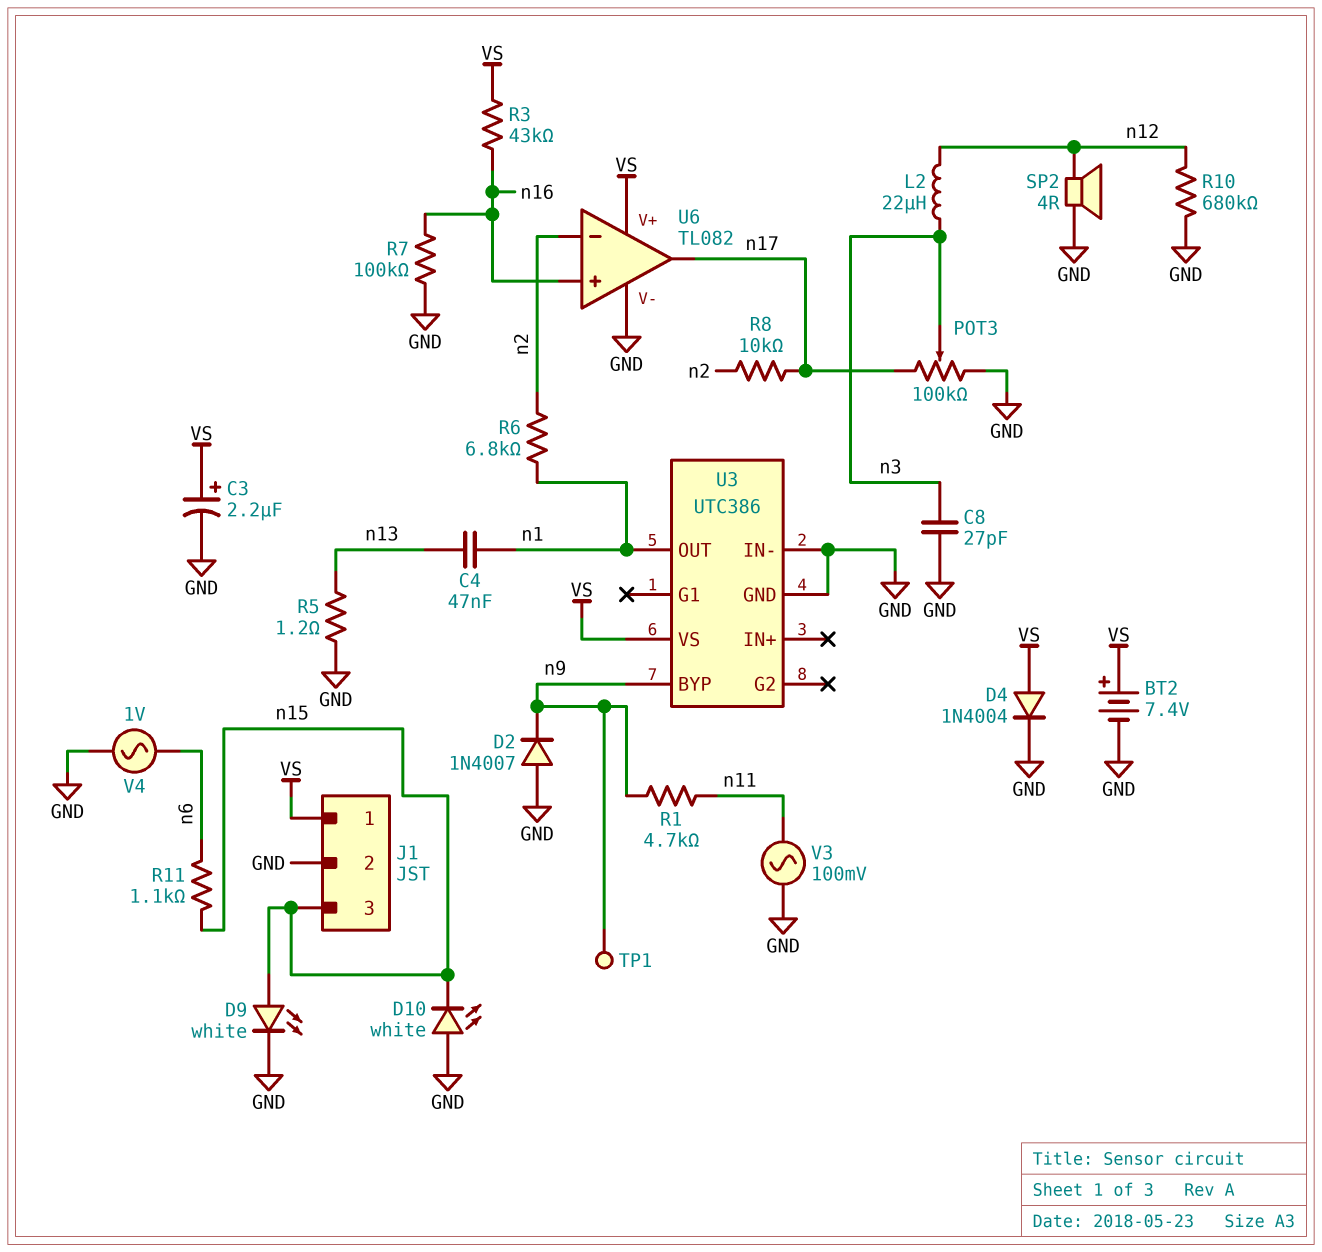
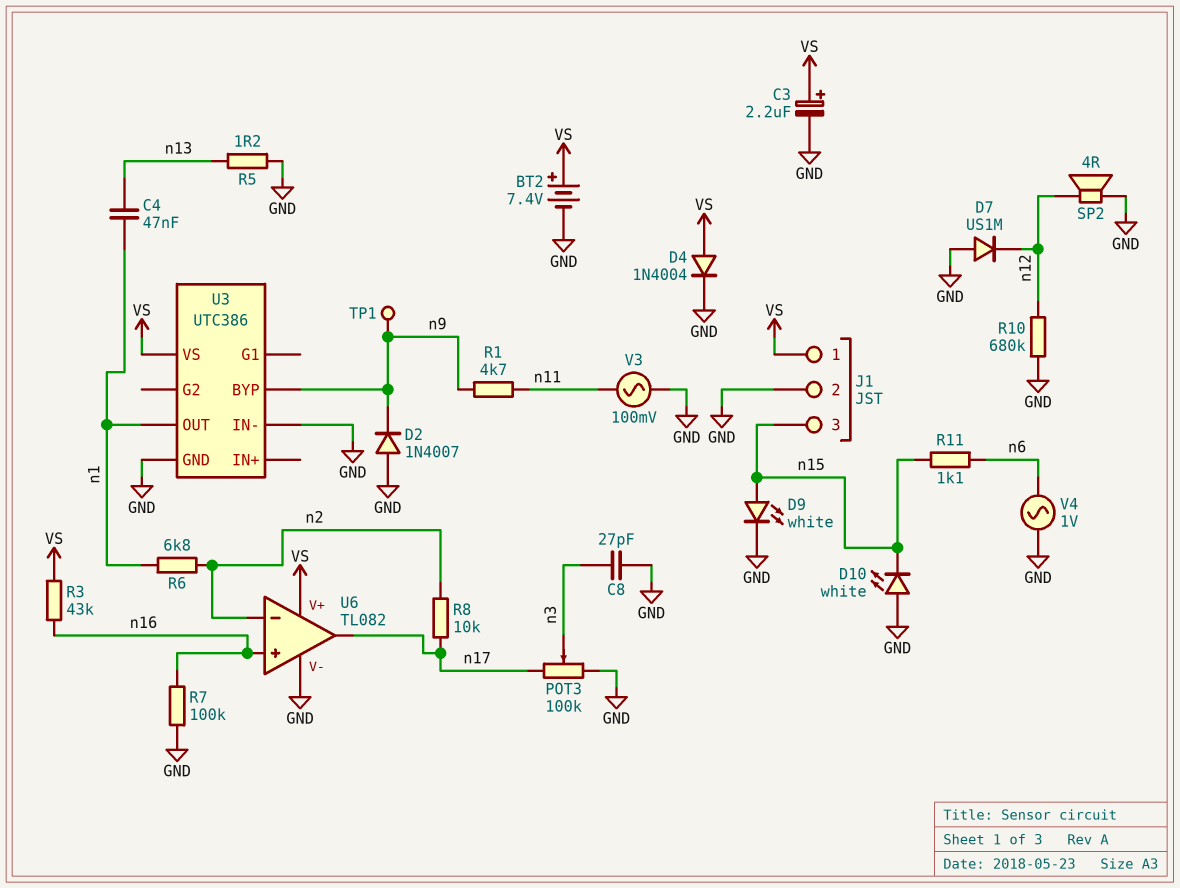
D7: none -> diode US1M (A GND, K n12)
L2: 22uH (n3, n12) -> none

